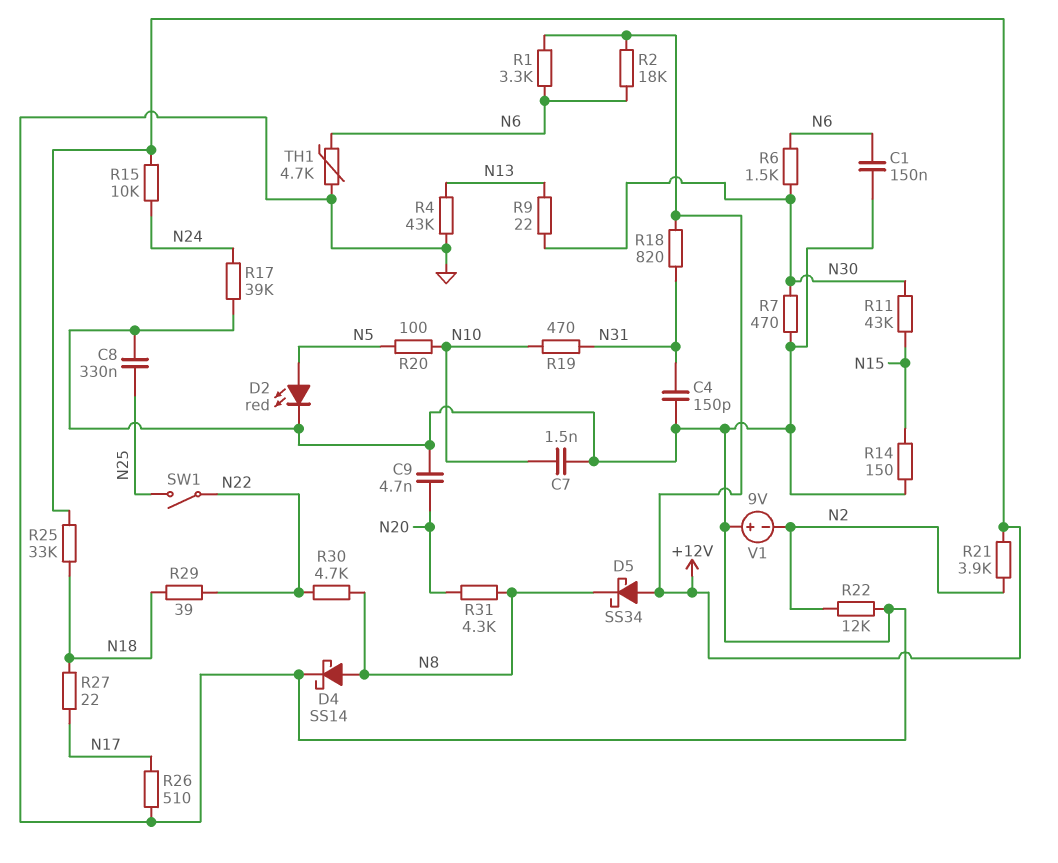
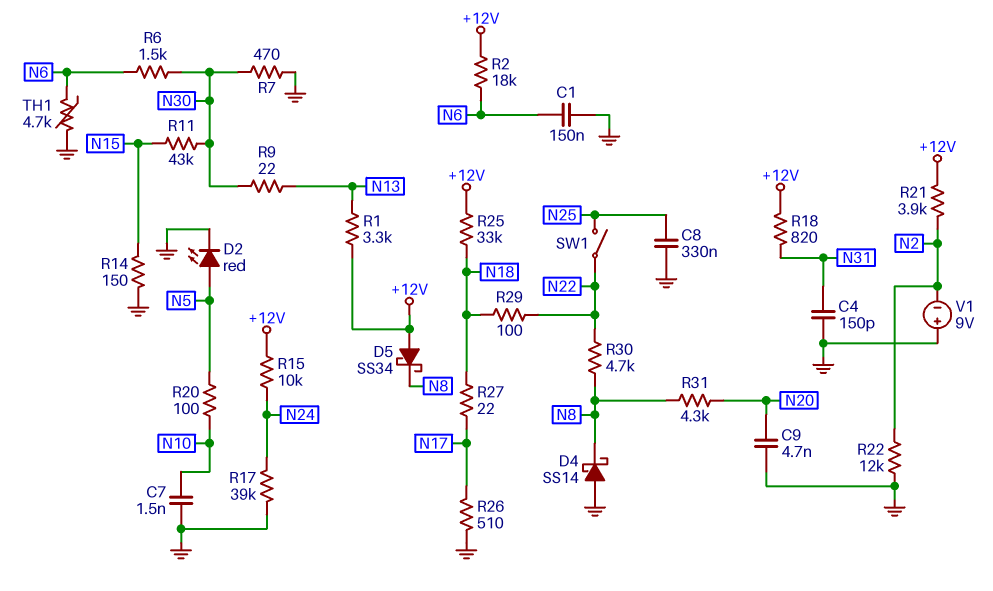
D4: schottky SS14 (A N8, K GND) -> schottky SS14 (A GND, K N8)
R1: 3.3k (+12V, N6) -> 3.3k (+12V, N13)
R4: 43k (GND, N13) -> none
R19: 470 (N10, N31) -> none
R29: 39 (N18, N22) -> 100 (N18, N22)

